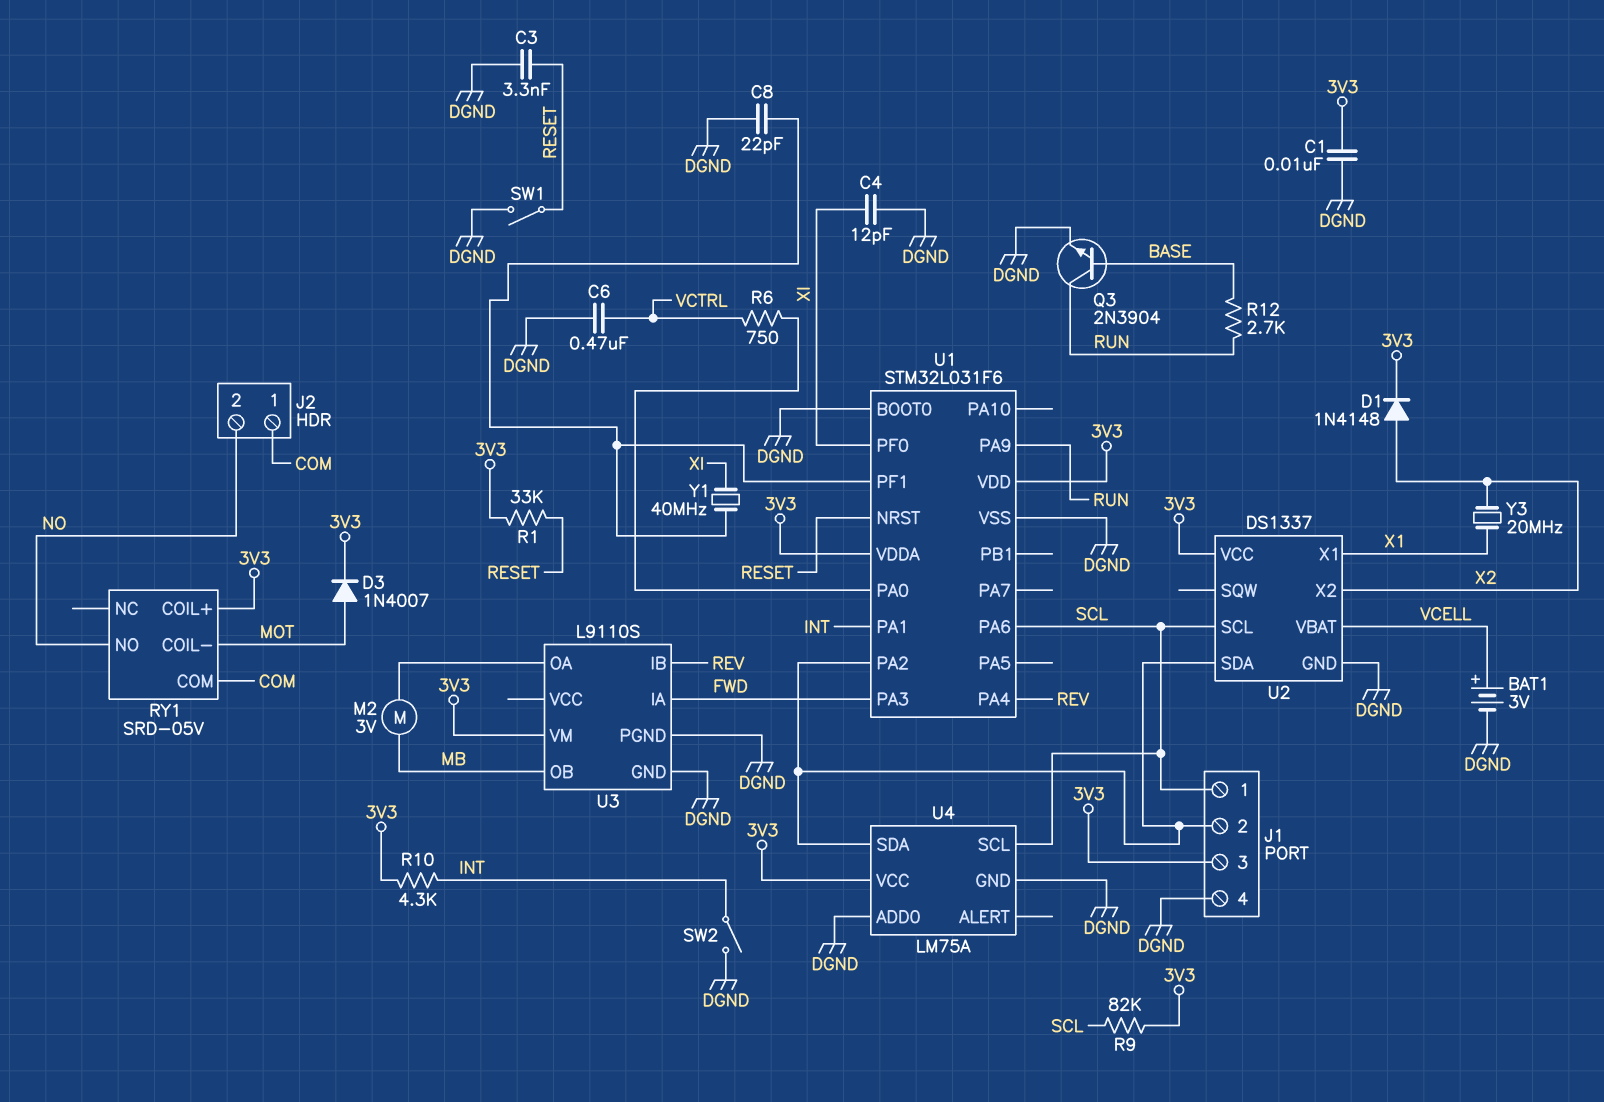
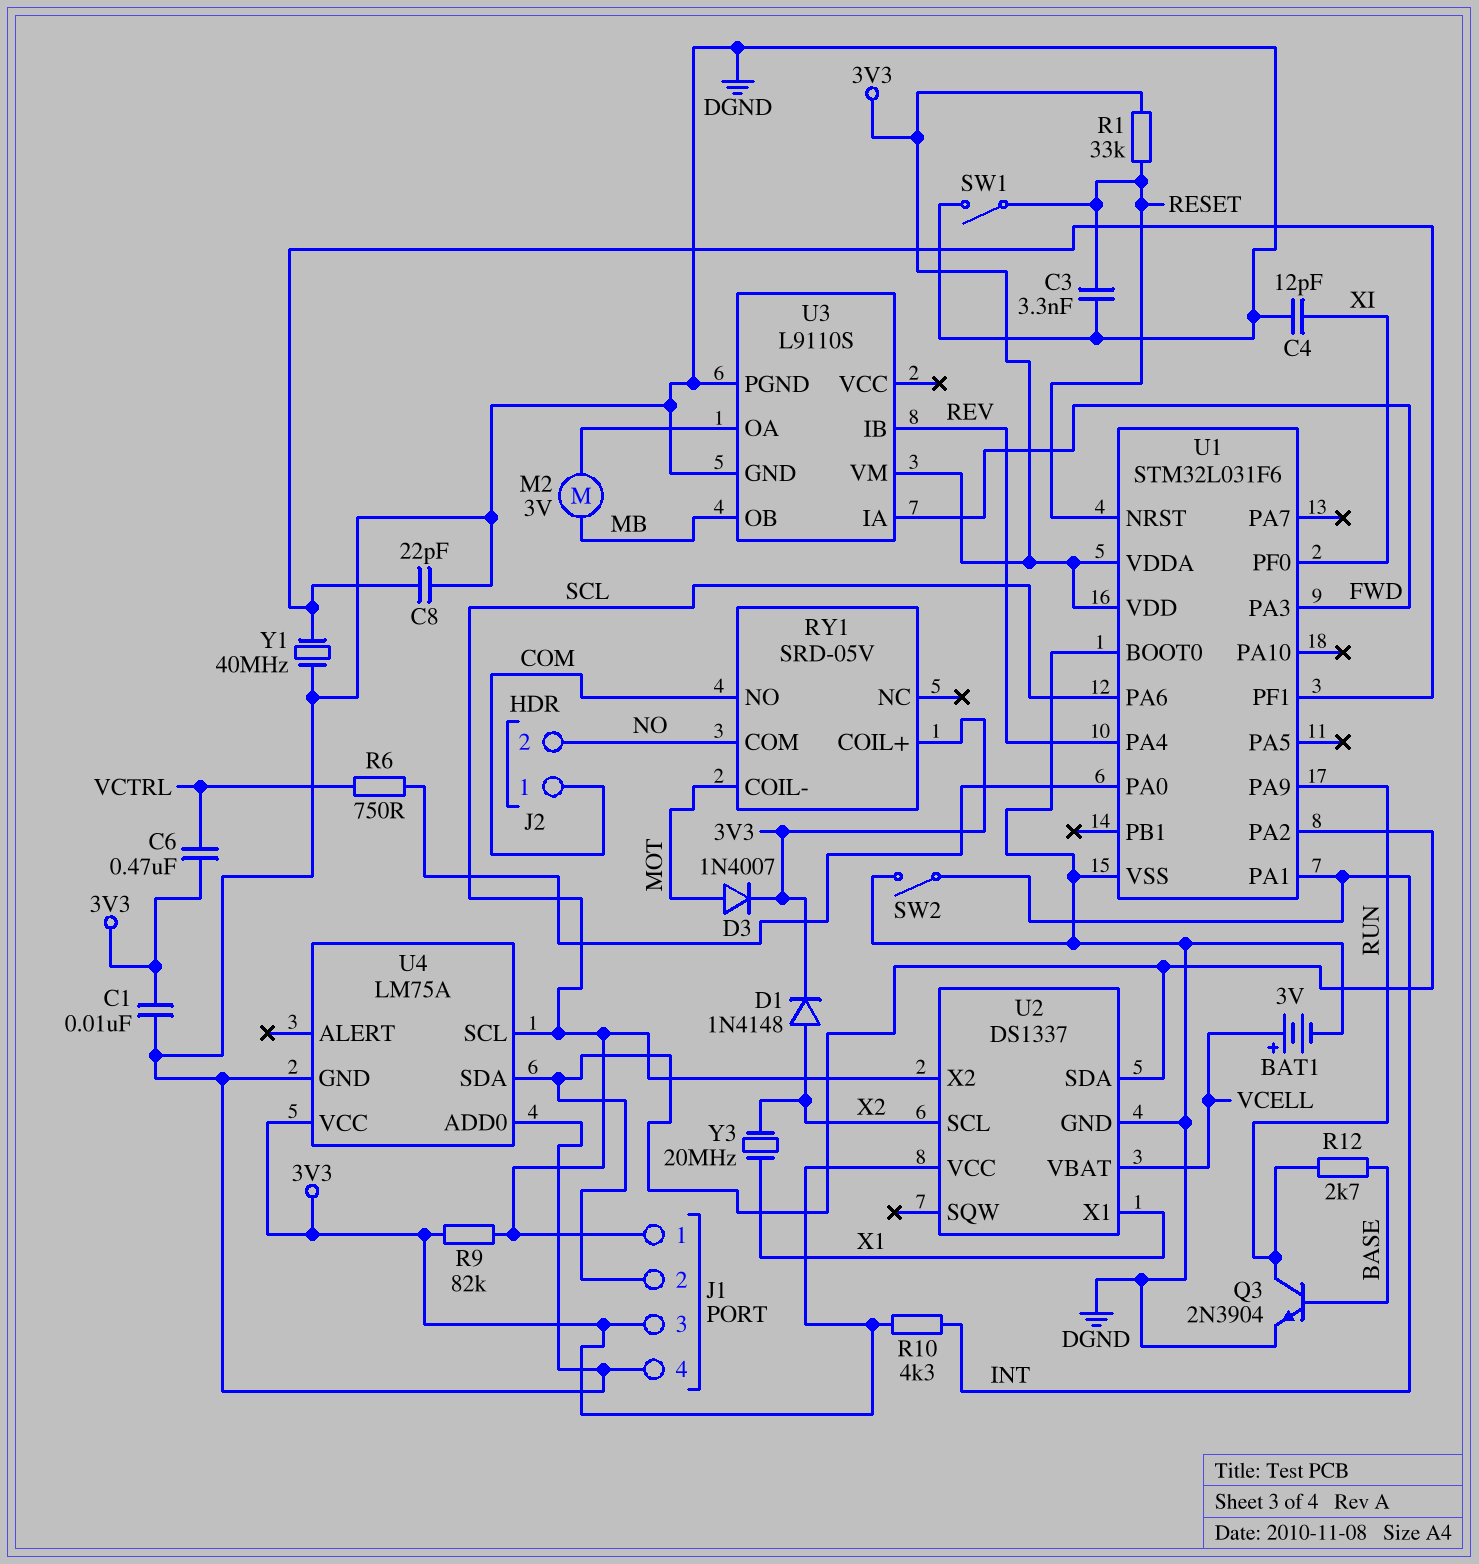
C6: 470nF (DGND, VCTRL) -> 470nF (3V3, VCTRL)
RY1 pin COM: COM -> NO
RY1 pin NO: NO -> COM
U2 pin SCL: SCL -> X2
U2 pin X2: X2 -> SCL
Y1: 40MHz (U1/PF1, XI) -> 40MHz (DGND, U1/PF1)

